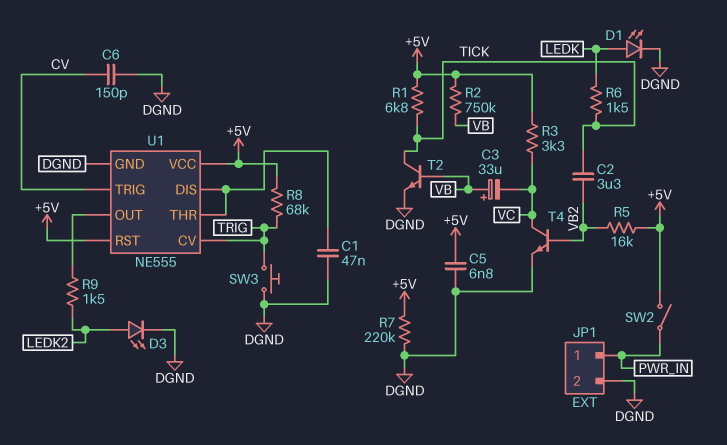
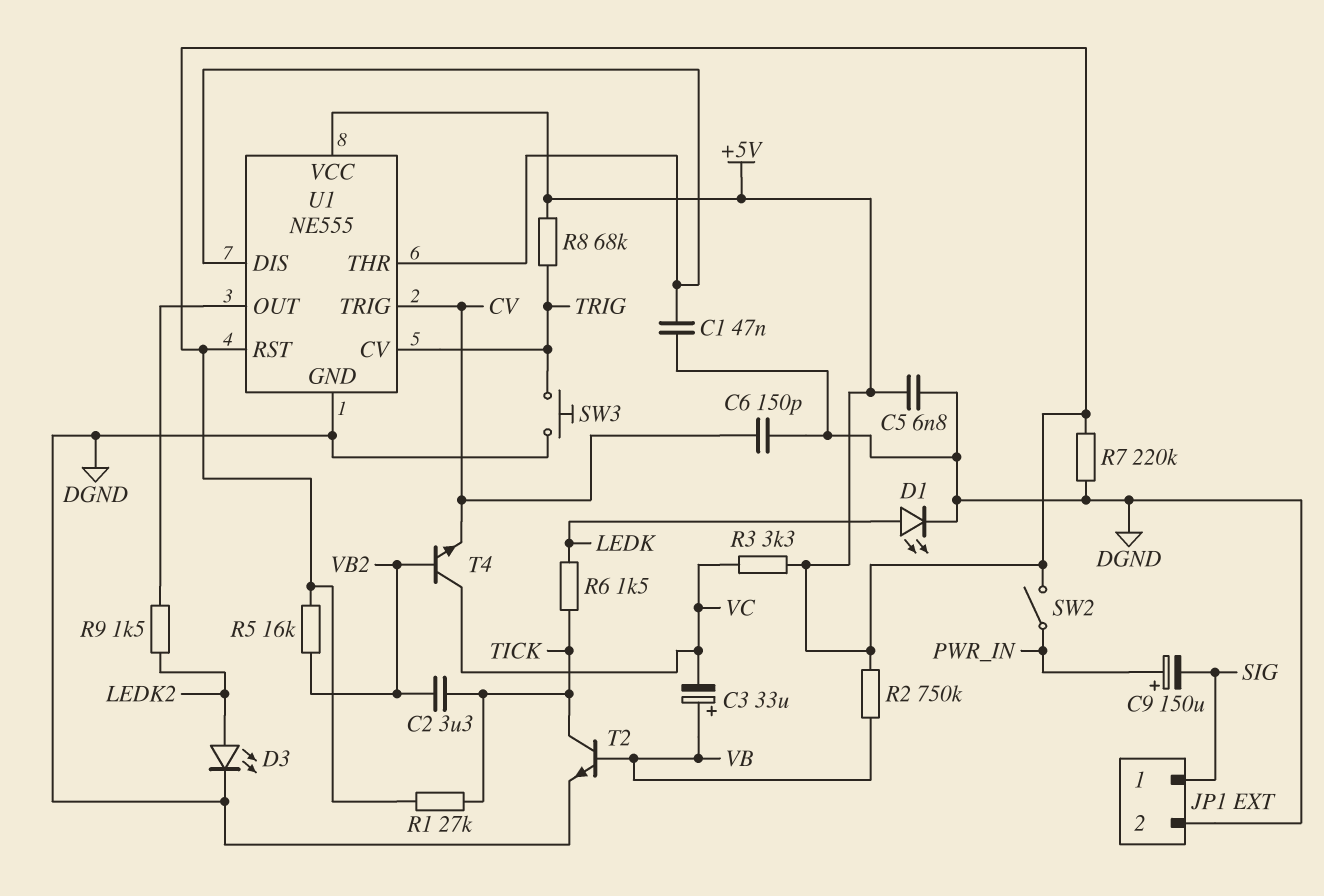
C9: none -> 150uF (plus PWR_IN, minus SIG)
JP1 pin 1: PWR_IN -> SIG
R1: 6.8k (+5V, TICK) -> 27k (+5V, TICK)
T4: NPN (B VB2, C VC, E DGND) -> NPN (B VB2, C VC, E CV)

